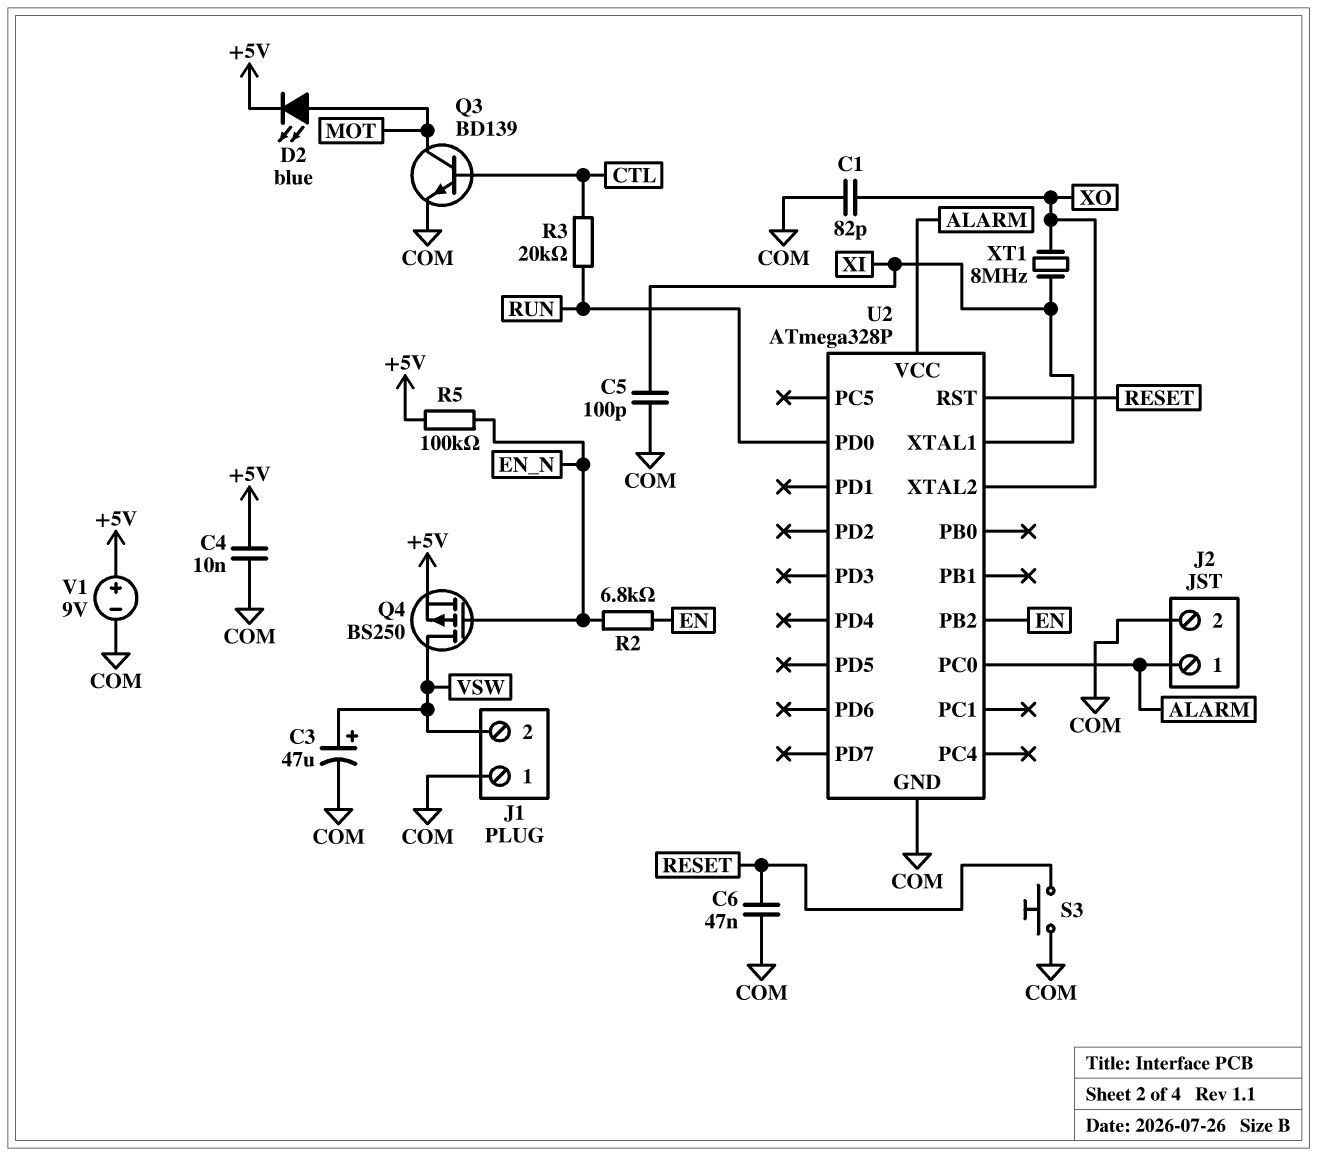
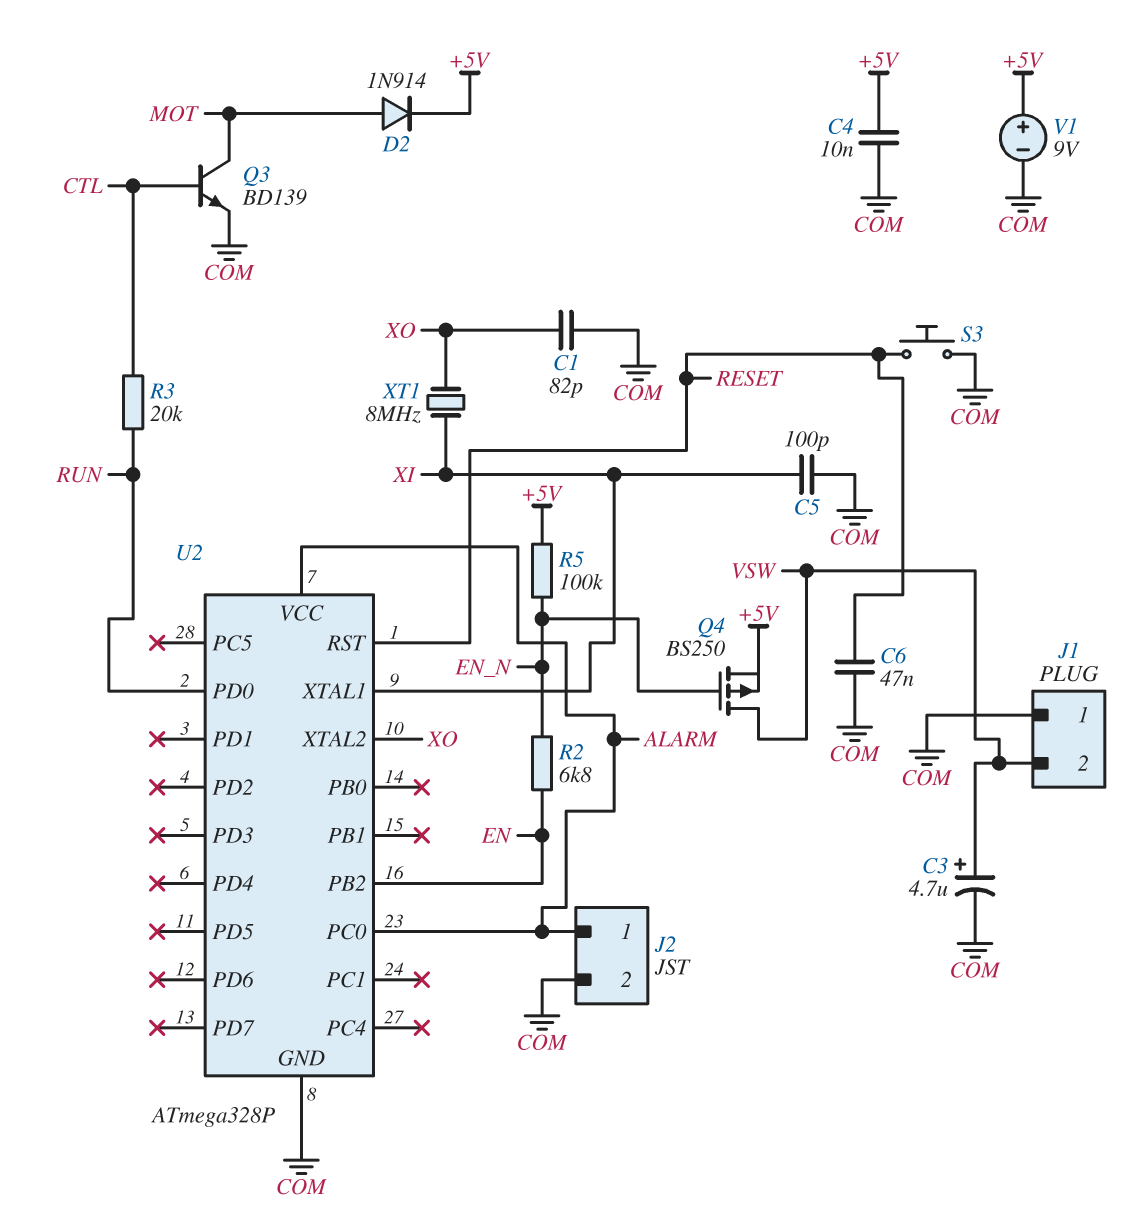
C3: 47uF (plus VSW, minus COM) -> 4.7uF (plus VSW, minus COM)
D2: LED blue (A MOT, K +5V) -> diode 1N914 (A MOT, K +5V)

